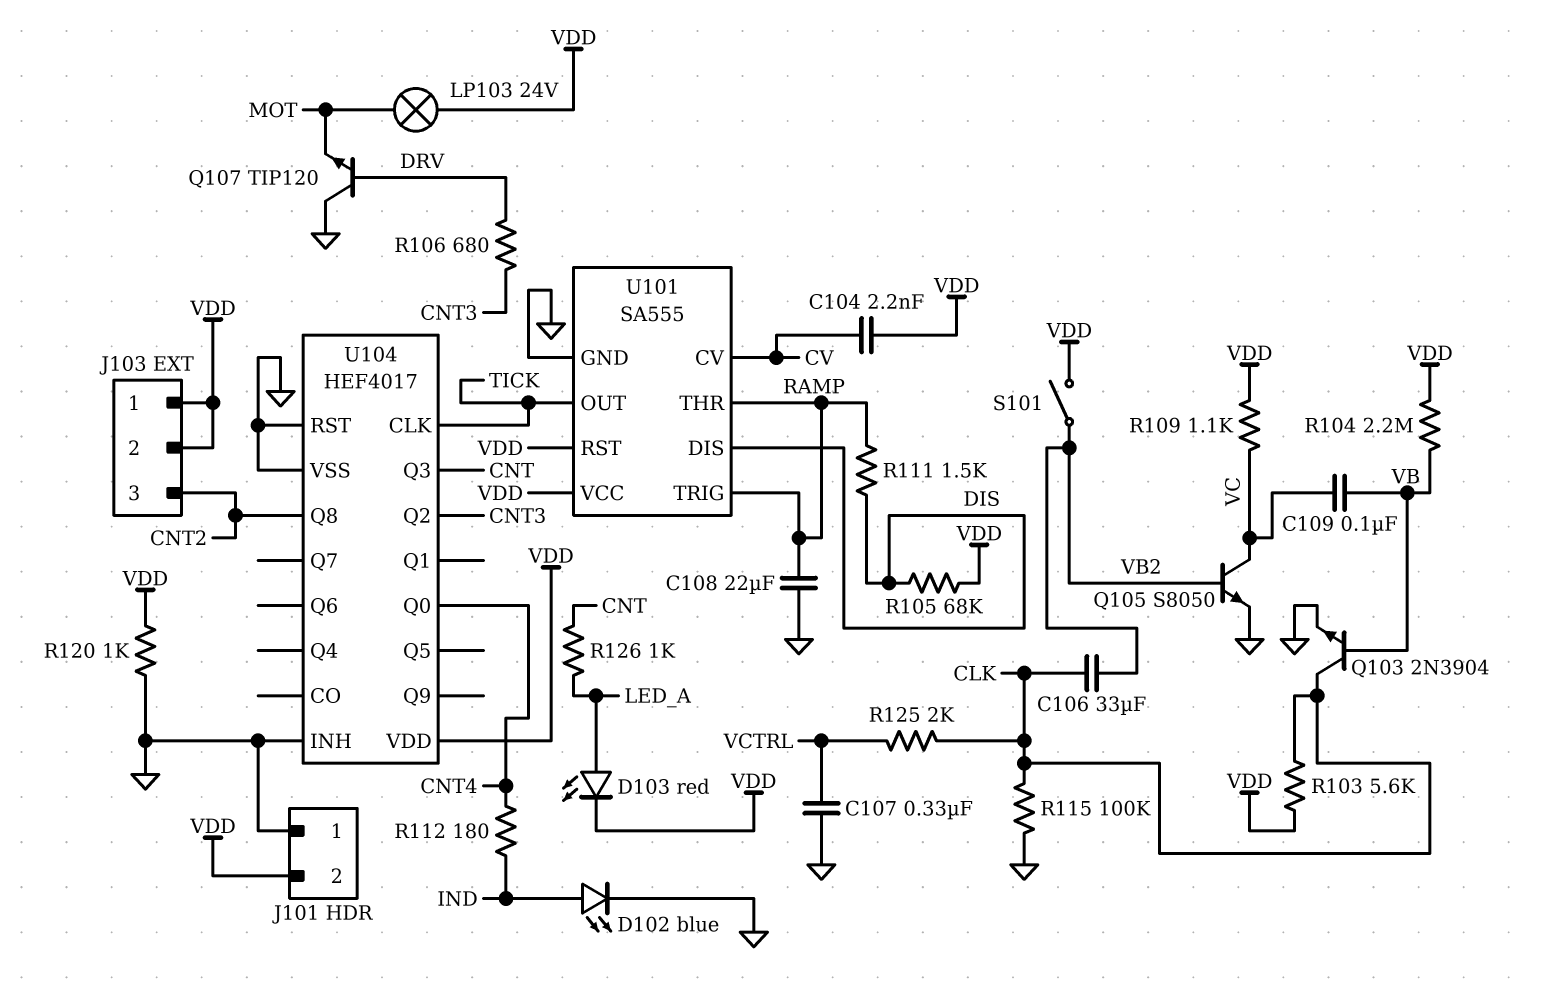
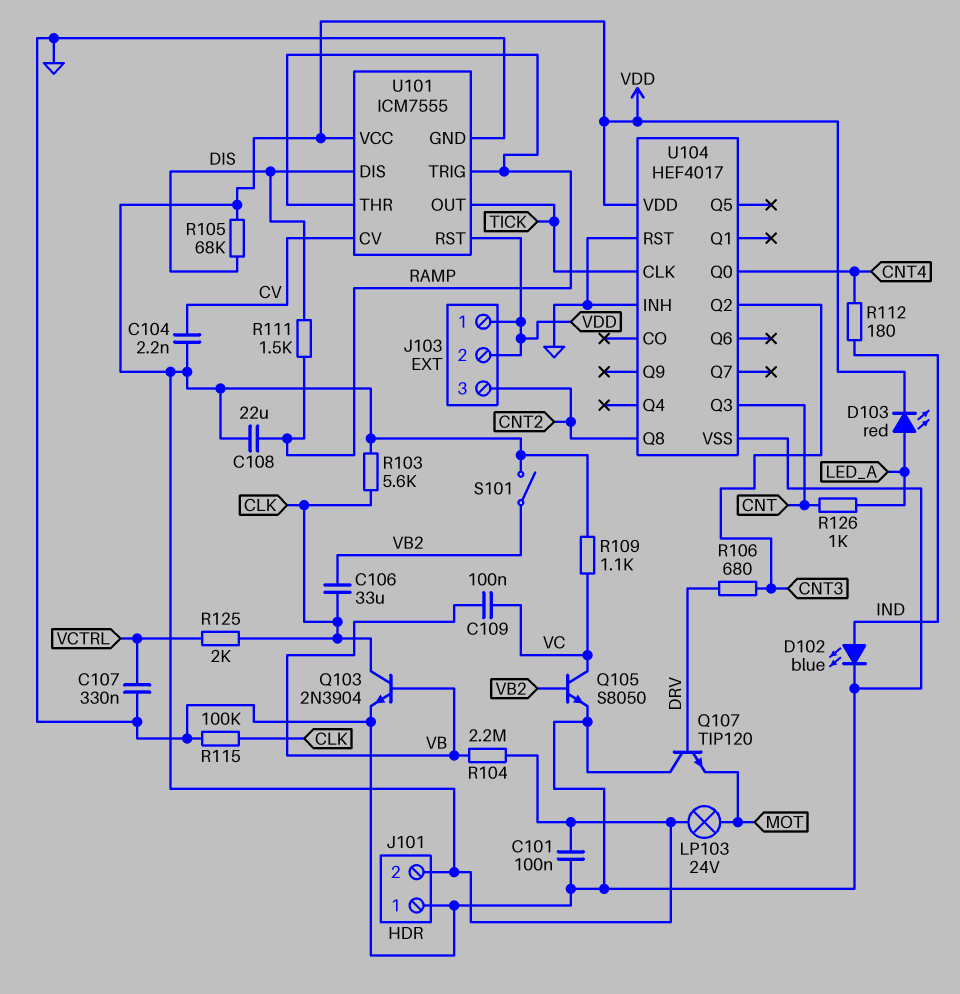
C101: none -> 100nF (GND, VDD)
C108: 22uF (GND, RAMP) -> 22uF (RAMP, VDD)
R120: 1k (GND, VDD) -> none
U101: SA555 -> ICM7555

